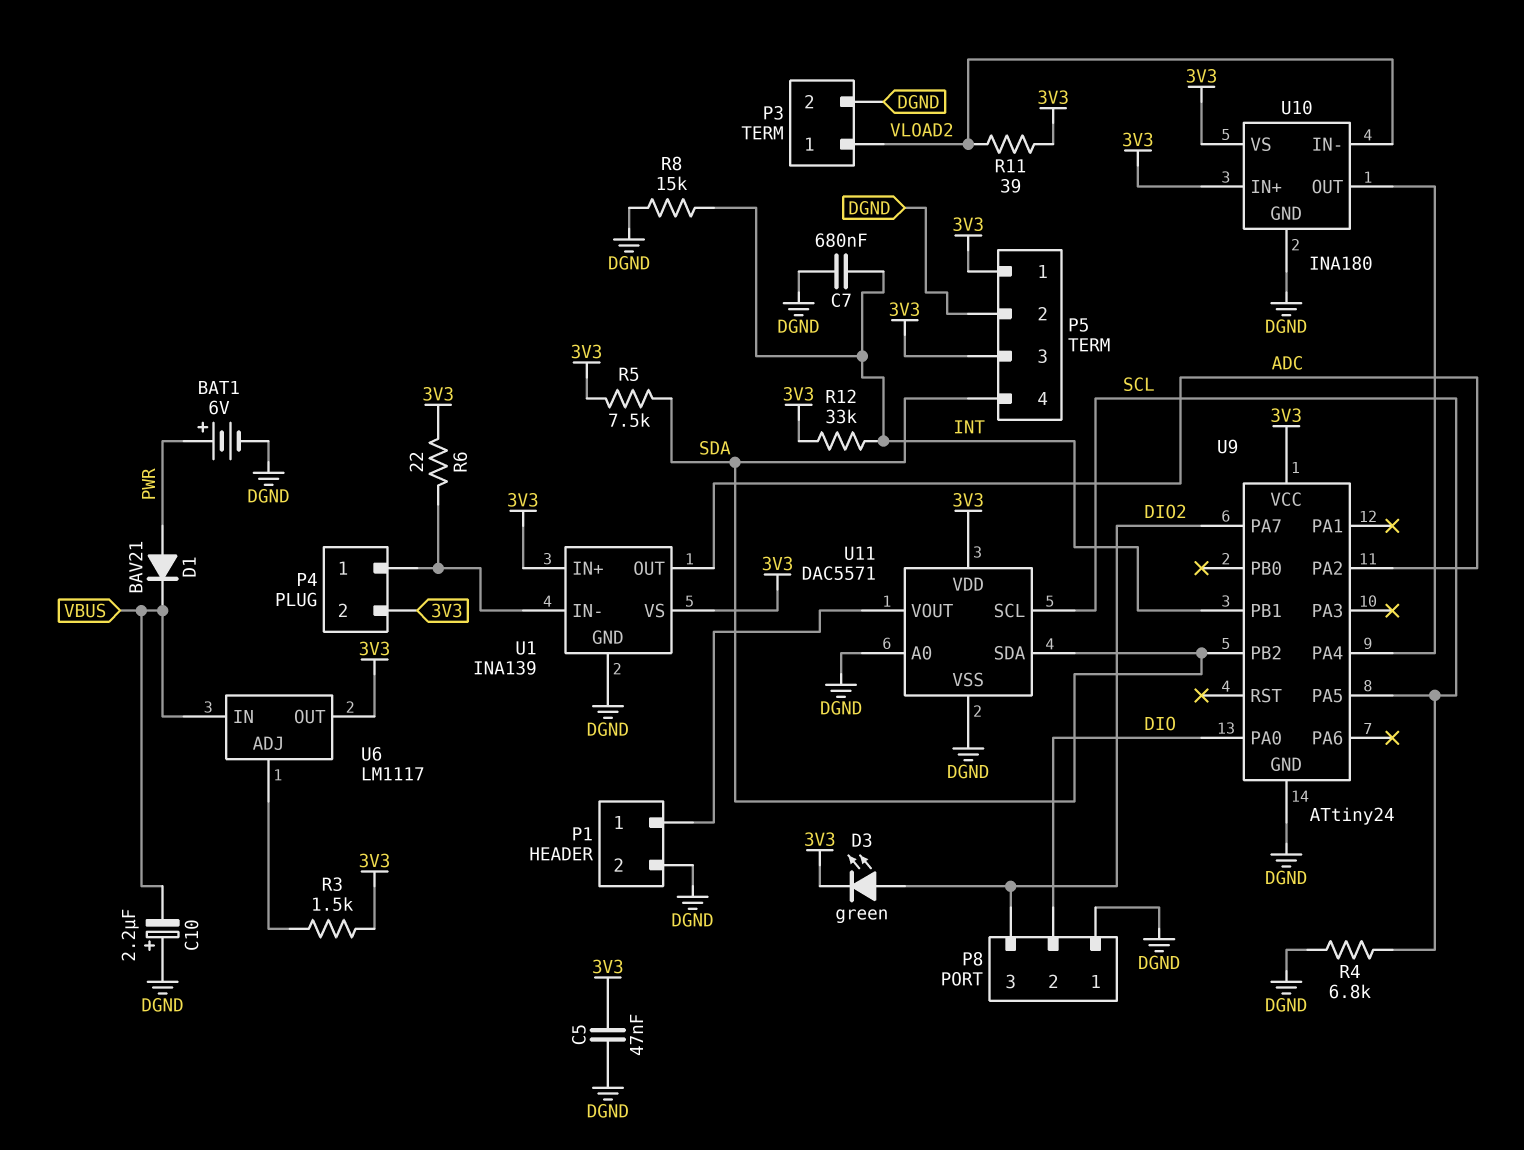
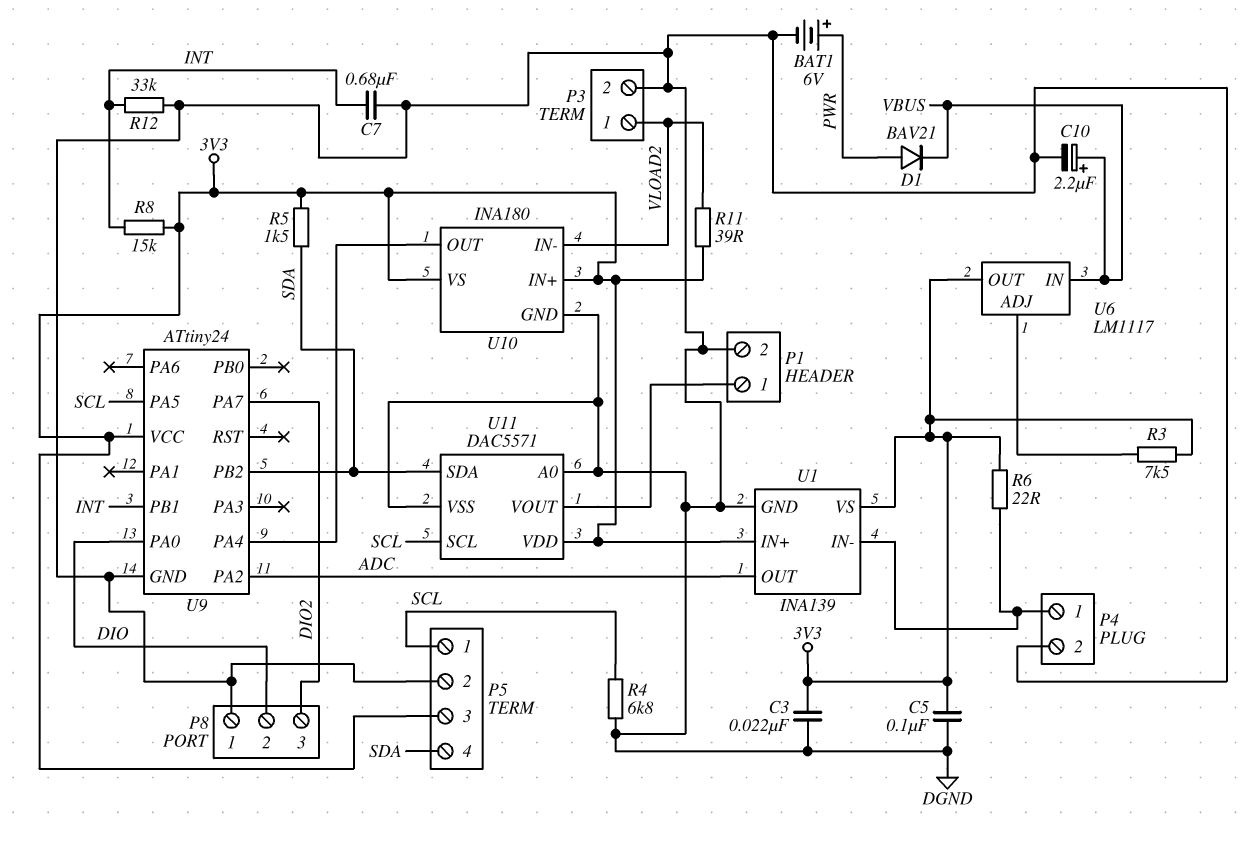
C3: none -> 22nF (3V3, DGND)
C5: 47nF (3V3, DGND) -> 100nF (3V3, DGND)
C10: 2.2uF (plus DGND, minus VBUS) -> 2.2uF (plus VBUS, minus DGND)
D3: LED green (A DIO2, K 3V3) -> none
P4 pin 2: 3V3 -> DGND
P5 pin 1: 3V3 -> SCL
R3: 1.5k (3V3, U6/ADJ) -> 7.5k (3V3, U6/ADJ)
R5: 7.5k (3V3, SDA) -> 1.5k (3V3, SDA)
R8: 15k (DGND, INT) -> 15k (3V3, INT)
R12: 33k (3V3, INT) -> 33k (DGND, INT)

